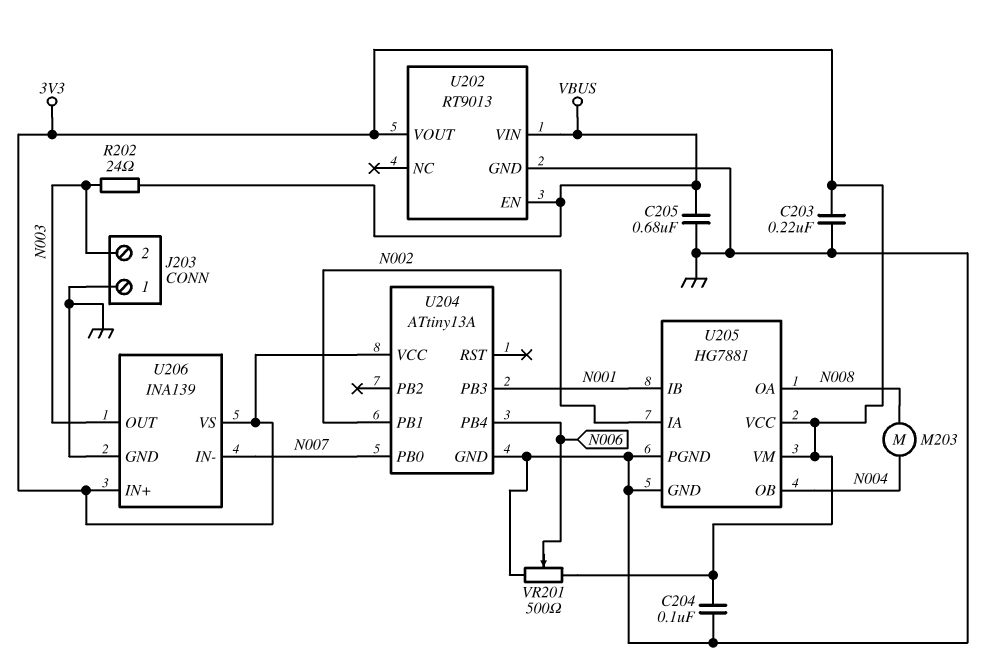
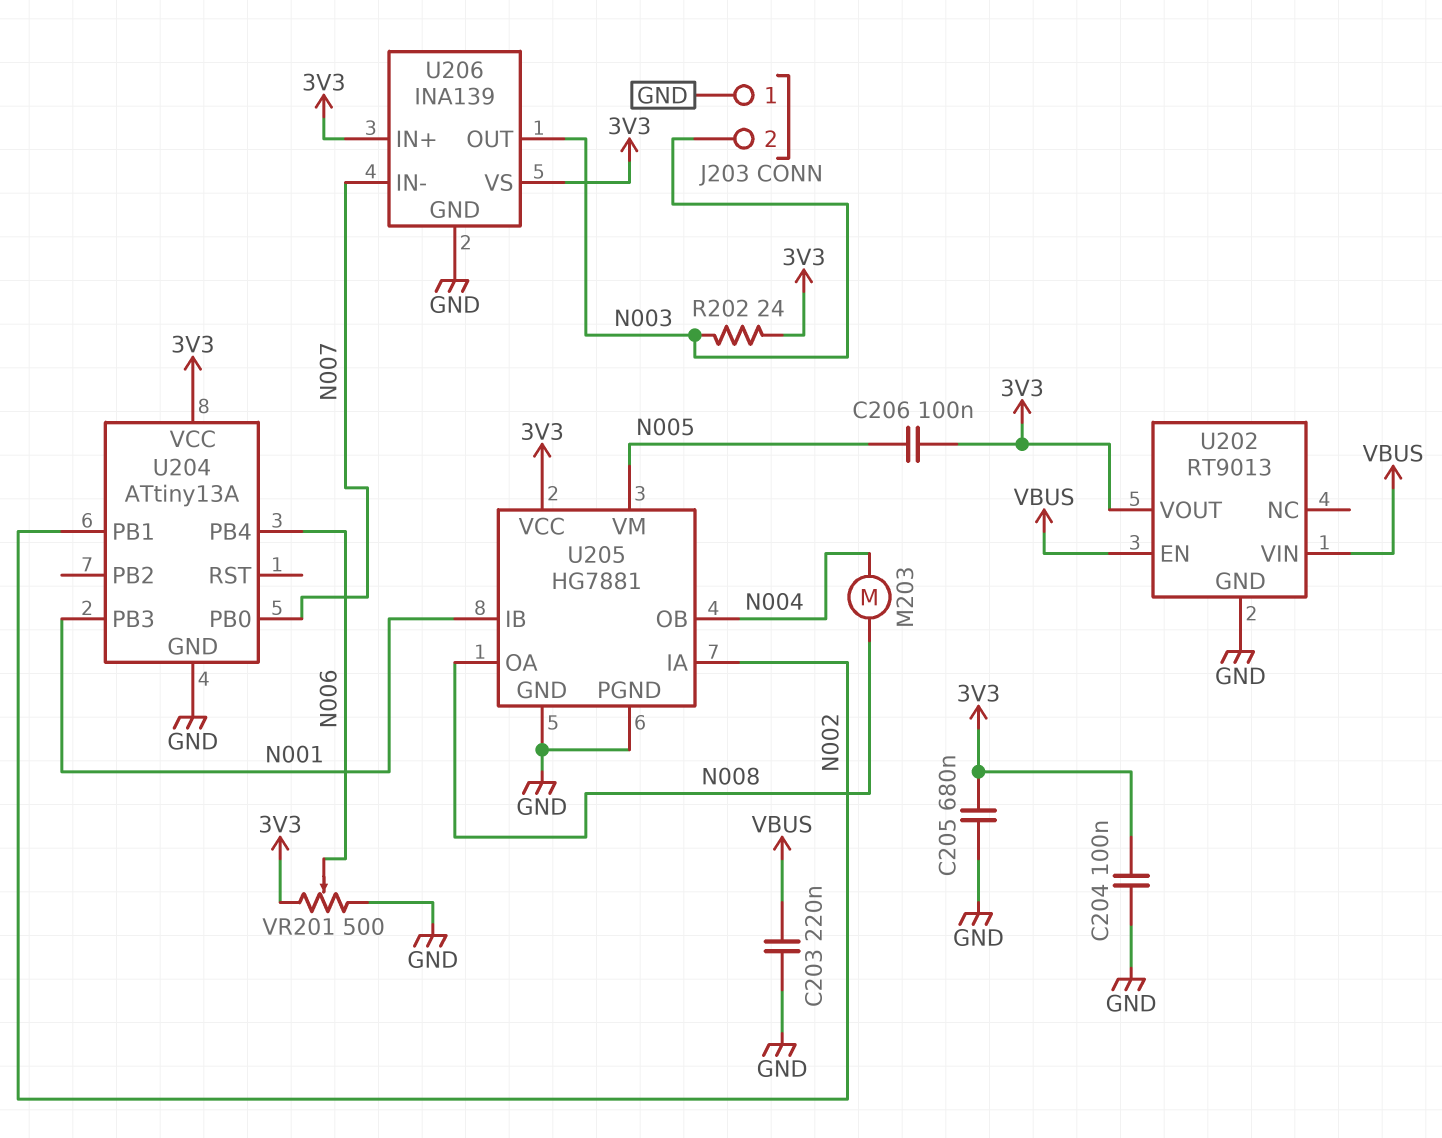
C203: 220nF (3V3, GND) -> 220nF (GND, VBUS)
C205: 680nF (GND, VBUS) -> 680nF (3V3, GND)
C206: none -> 100nF (3V3, N005)
R202: 24 (N003, VBUS) -> 24 (3V3, N003)
U205 pin VM: 3V3 -> N005

